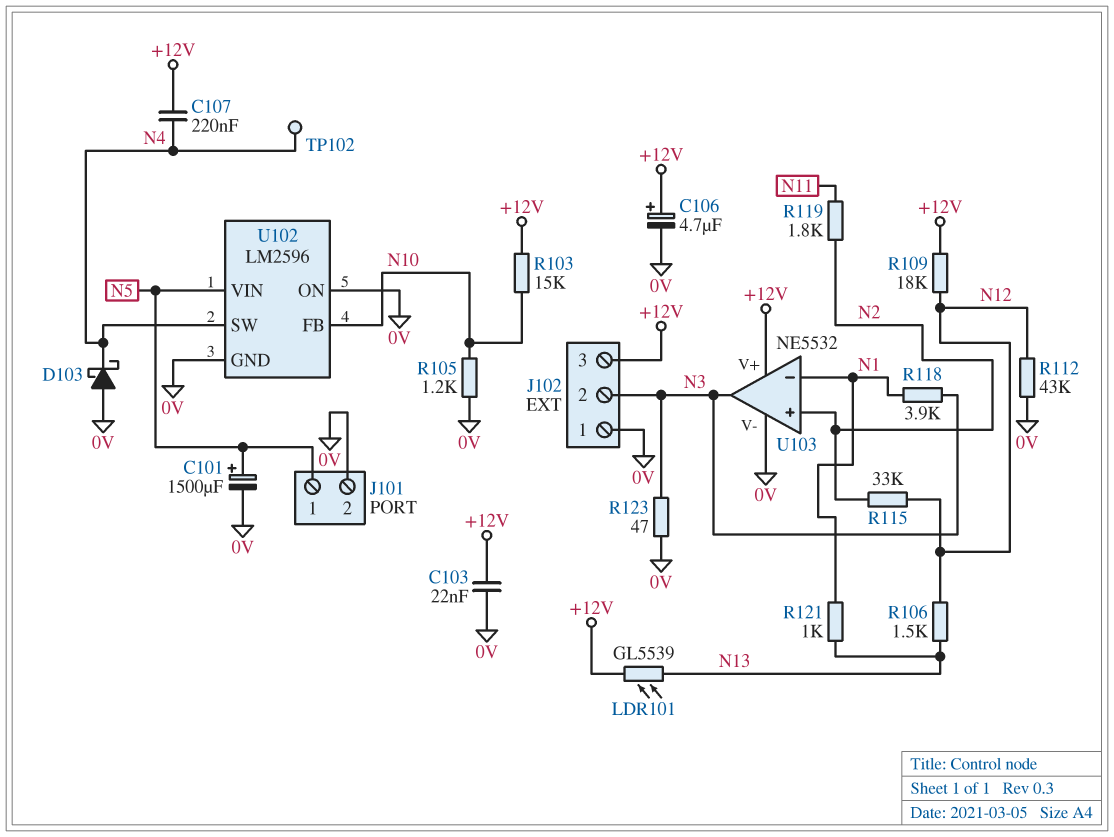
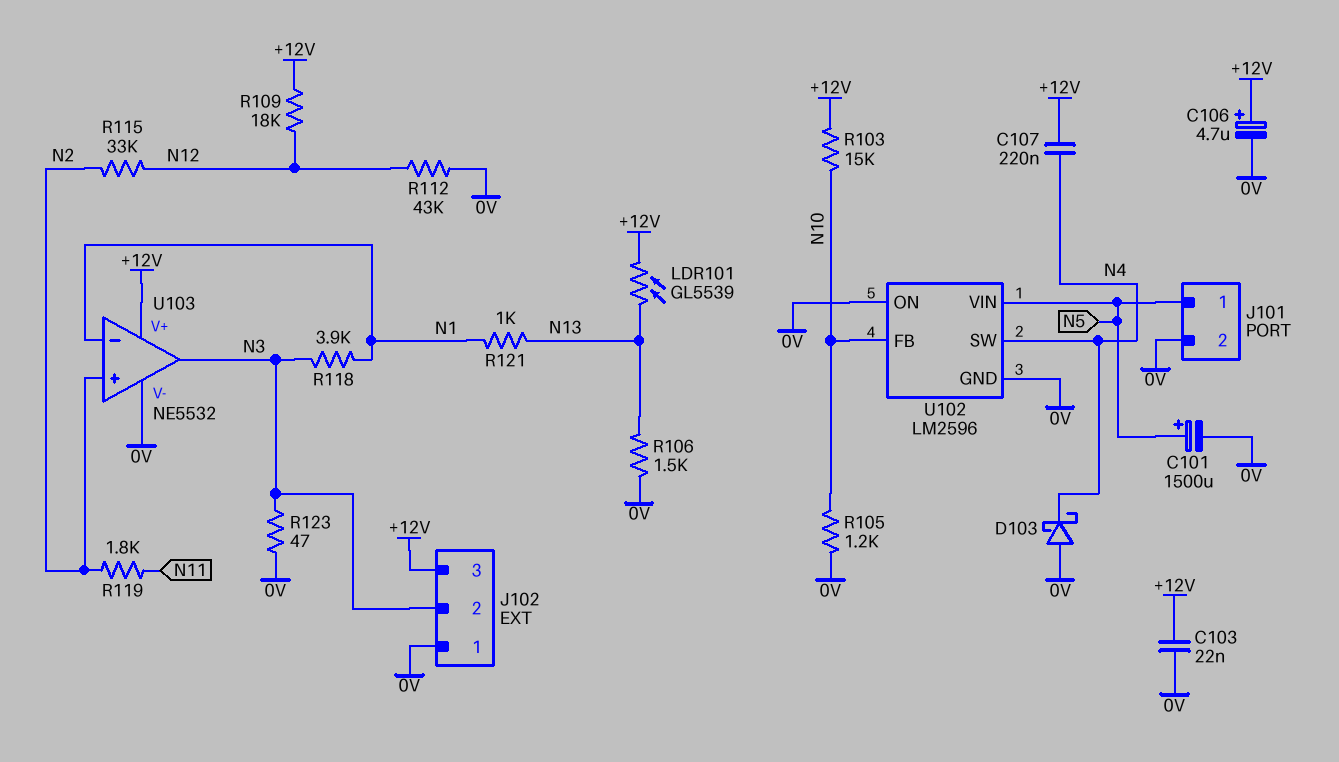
R106: 1.5k (N12, N13) -> 1.5k (0V, N13)
TP102: test point (N4) -> none

